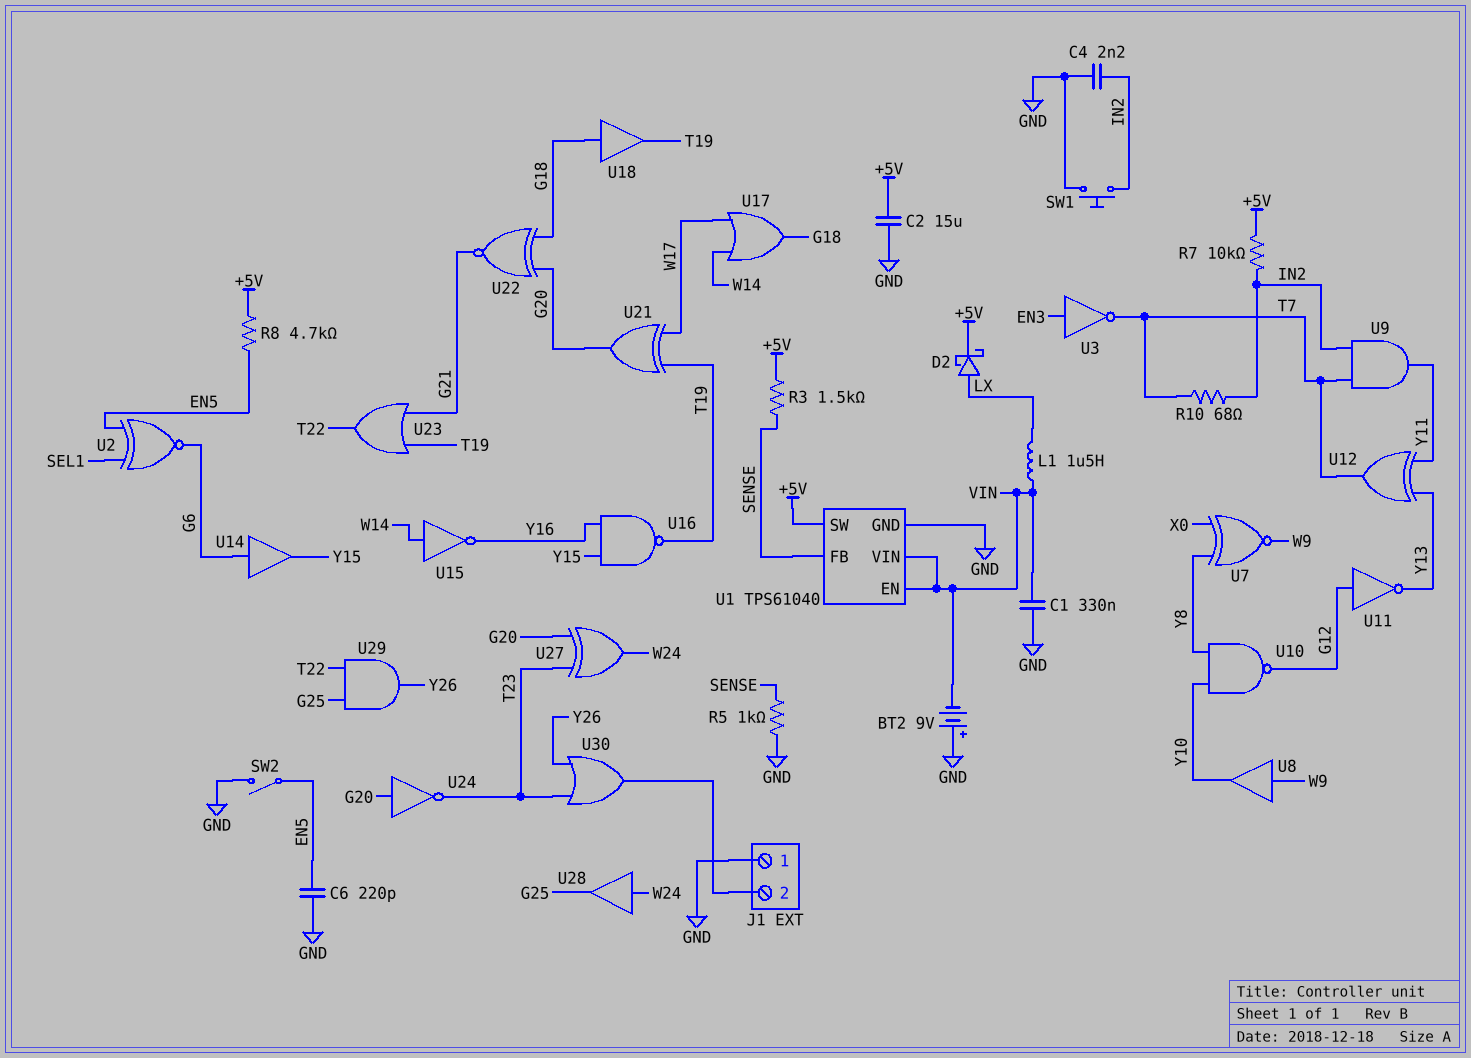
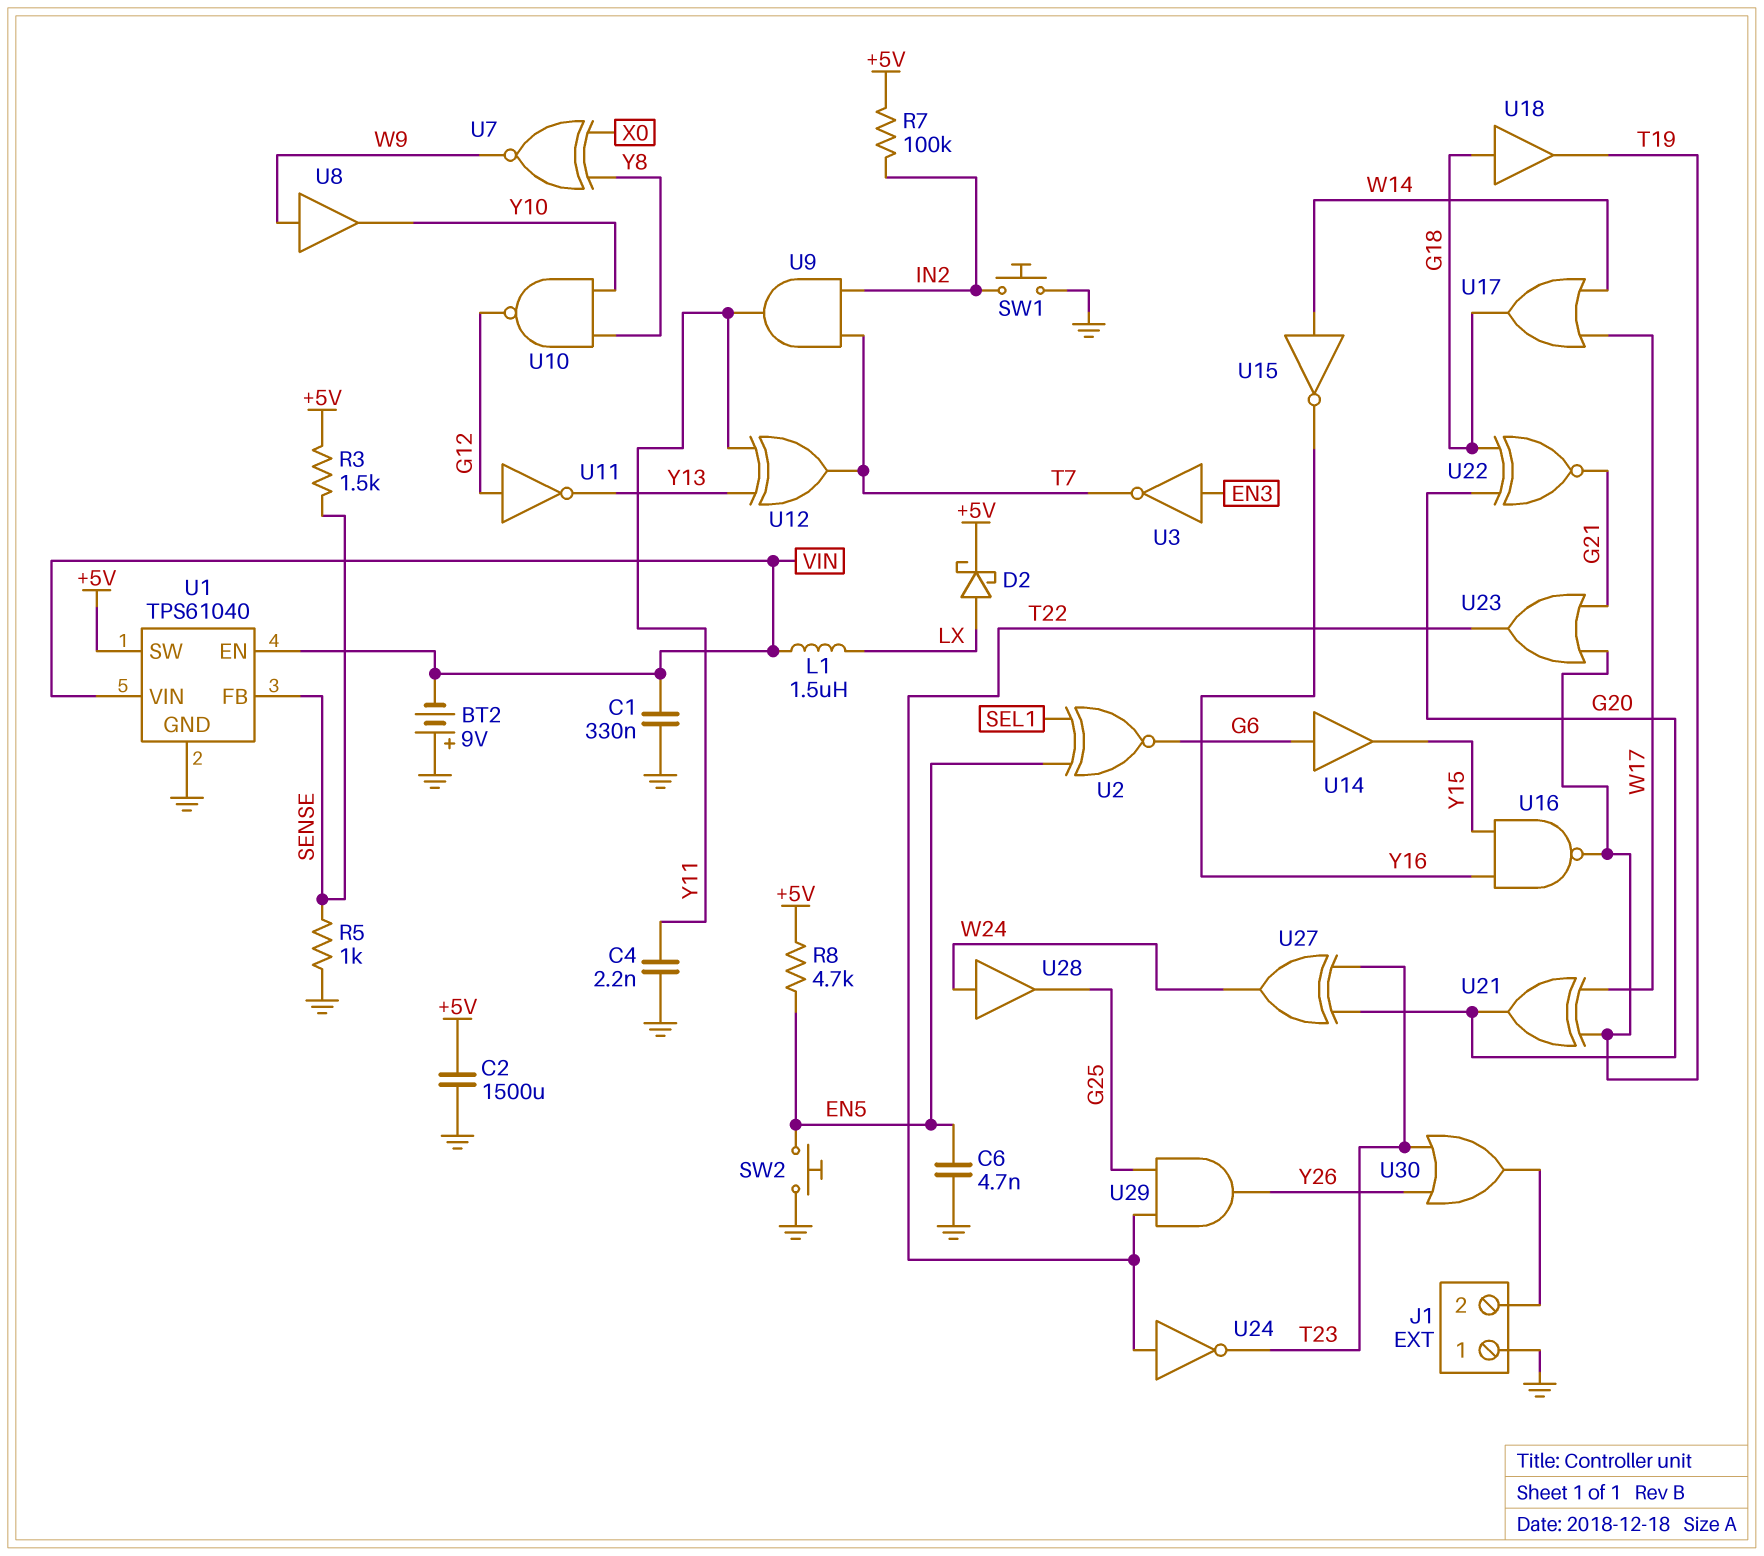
C2: 15uF (+5V, GND) -> 1500uF (+5V, GND)
C4: 2.2nF (GND, IN2) -> 2.2nF (GND, Y11)
C6: 220pF (EN5, GND) -> 4.7nF (EN5, GND)
R7: 10k (+5V, IN2) -> 100k (+5V, IN2)
R10: 68 (IN2, T7) -> none
SW2: switch (EN5, GND) -> button (EN5, GND)
U24: NOT (in G20, out T23) -> NOT (in T22, out T23)

